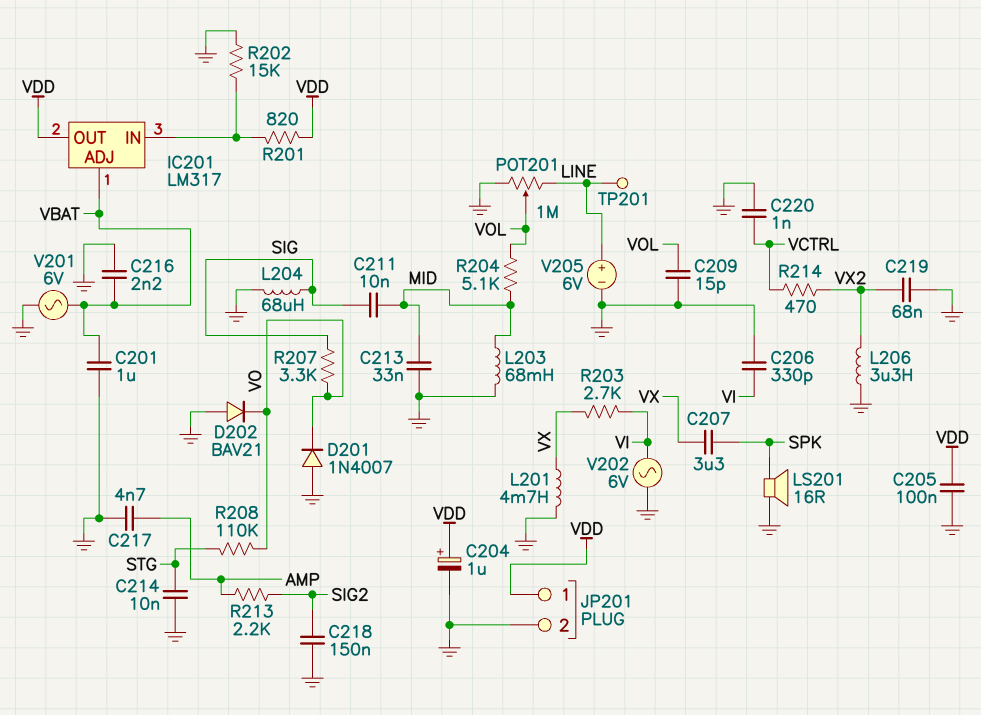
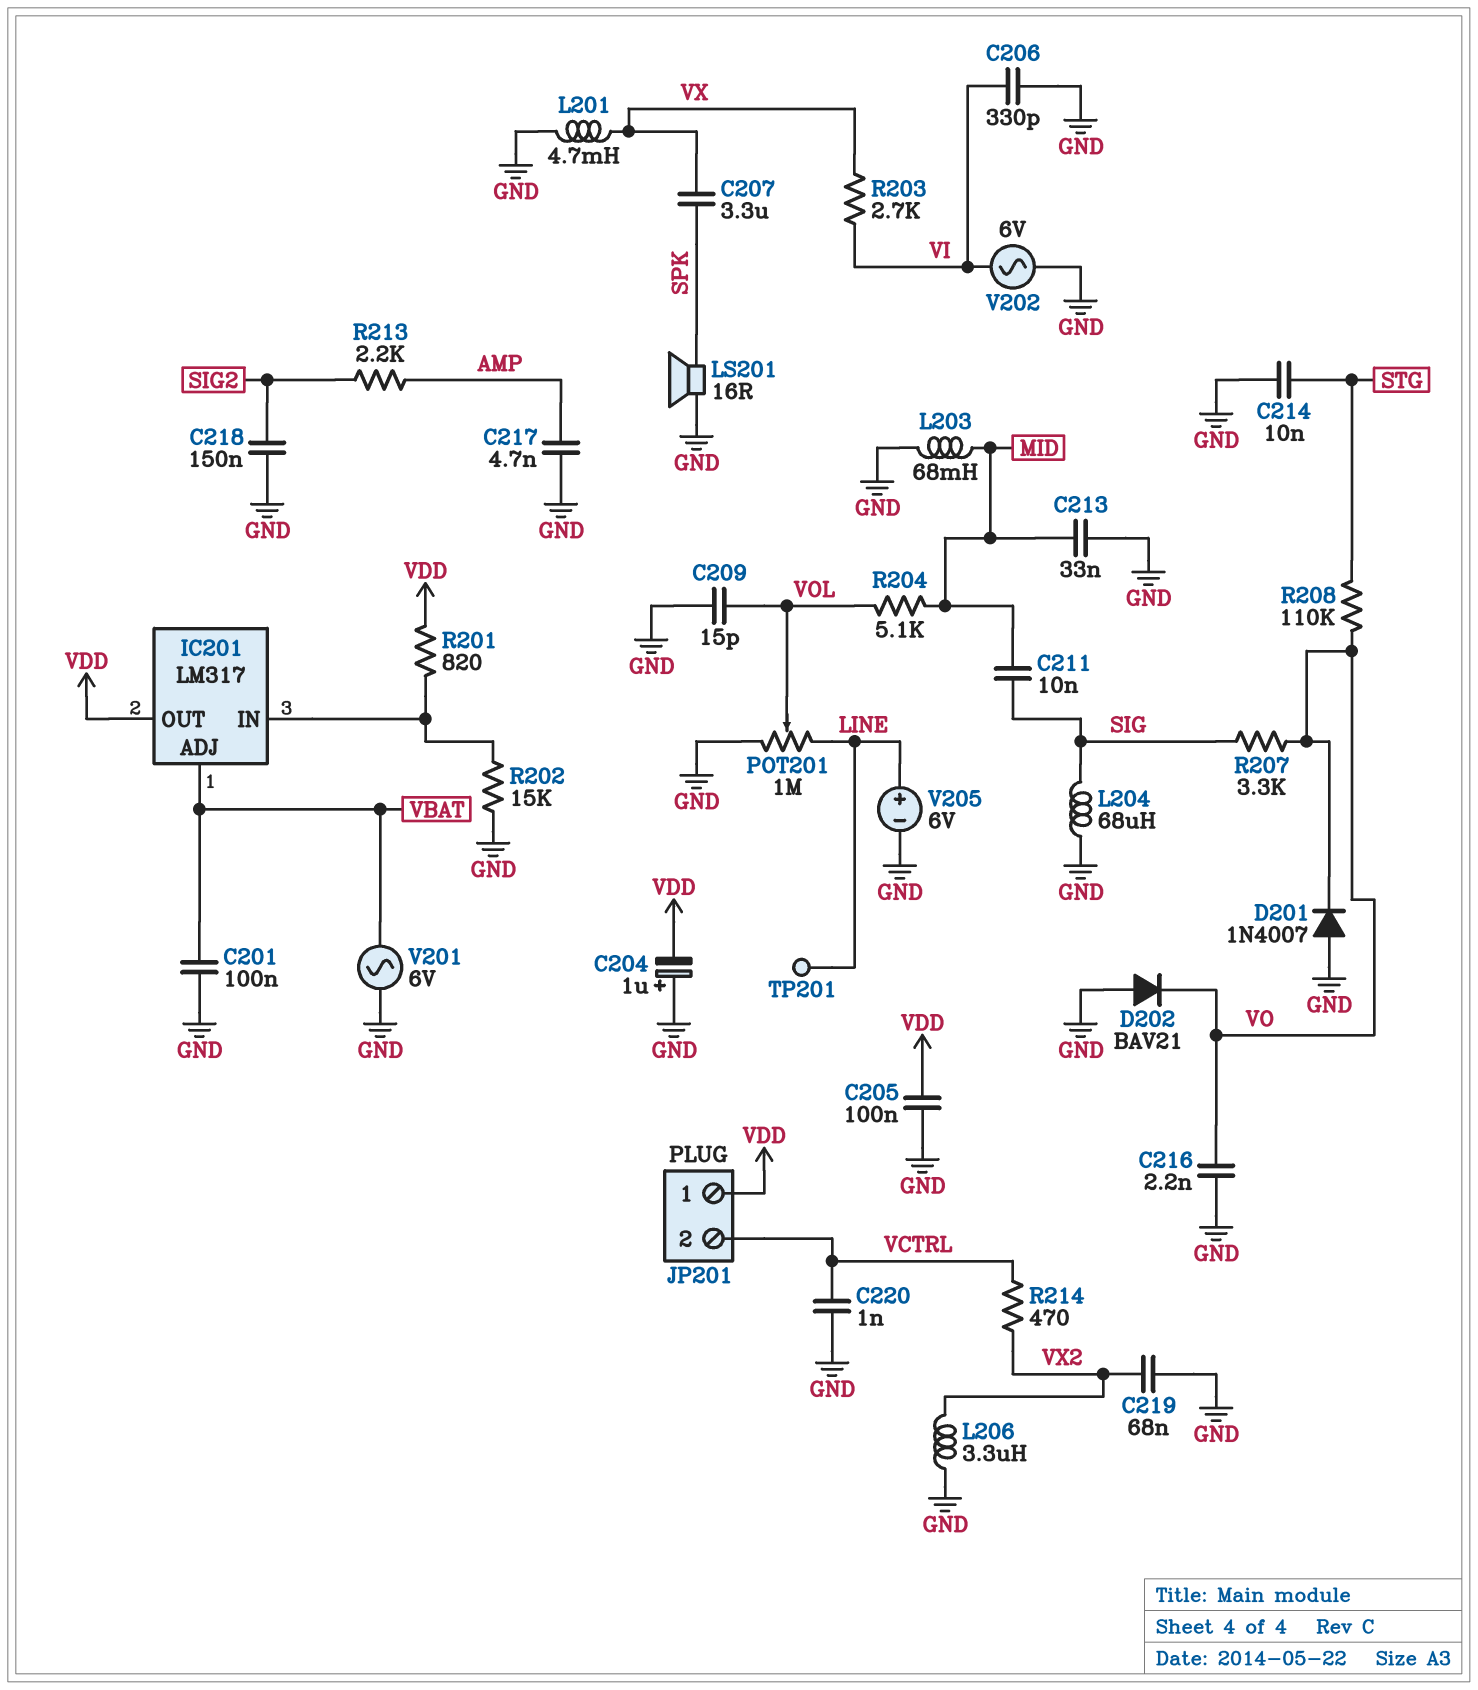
C201: 1uF (GND, VBAT) -> 100nF (GND, VBAT)
C204: 1uF (plus VDD, minus GND) -> 1uF (plus GND, minus VDD)
C216: 2.2nF (GND, VBAT) -> 2.2nF (GND, VO)
JP201 pin 2: GND -> VCTRL

